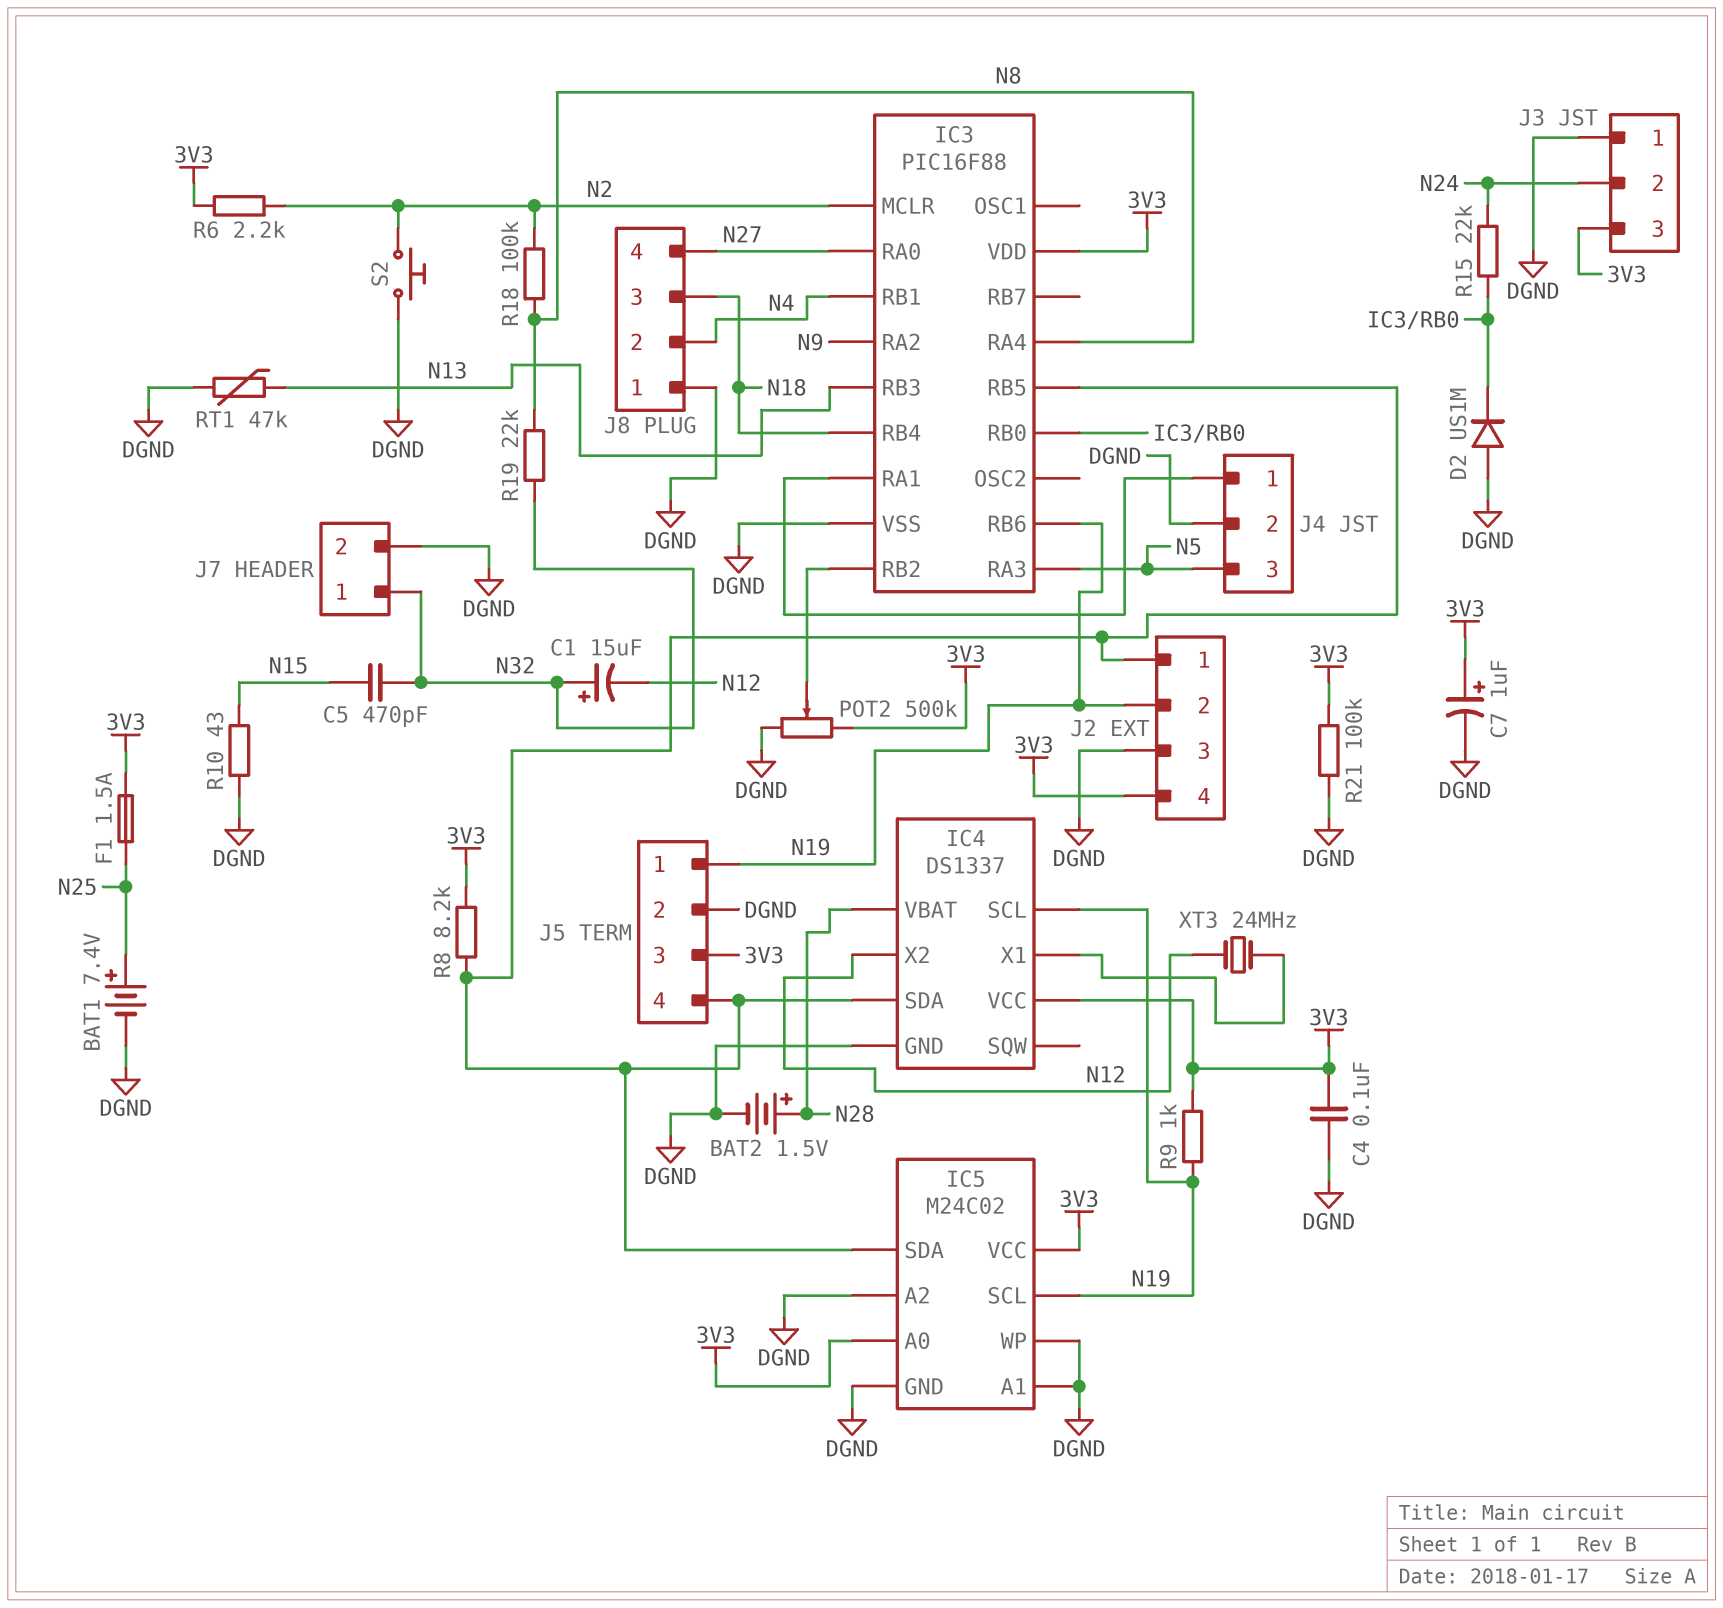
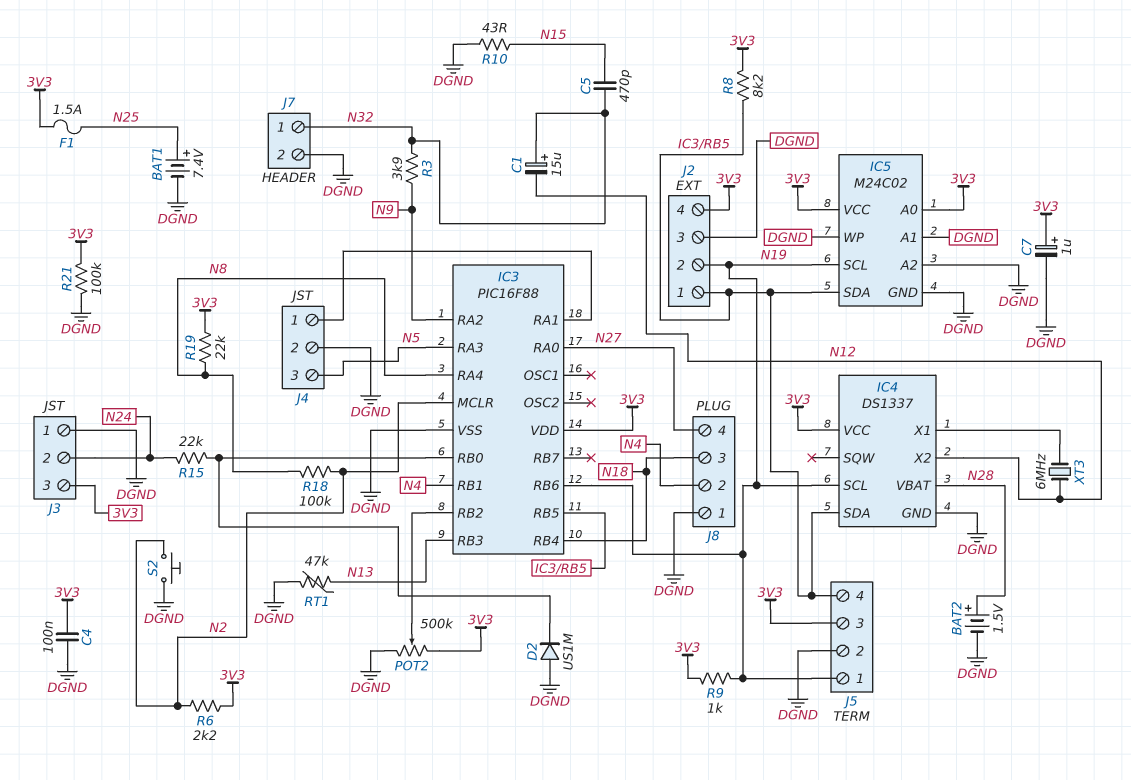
R3: none -> 3.9k (N9, N32)
R19: 22k (N8, N32) -> 22k (3V3, N8)
XT3: 24MHz (IC4/X1, N12) -> 6MHz (IC4/X1, N12)

